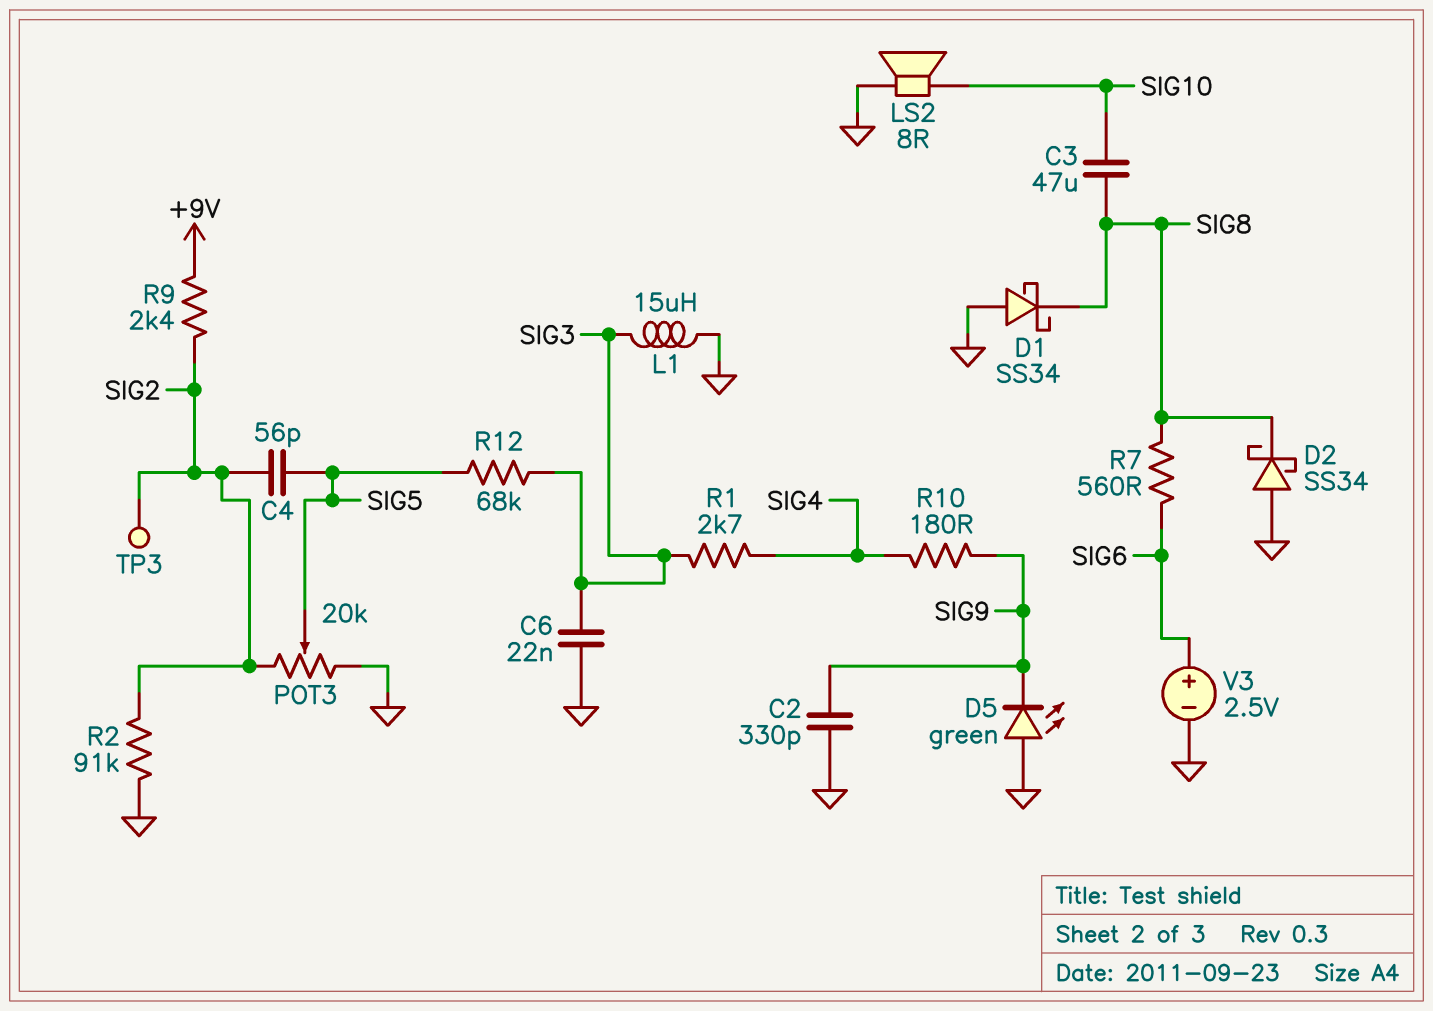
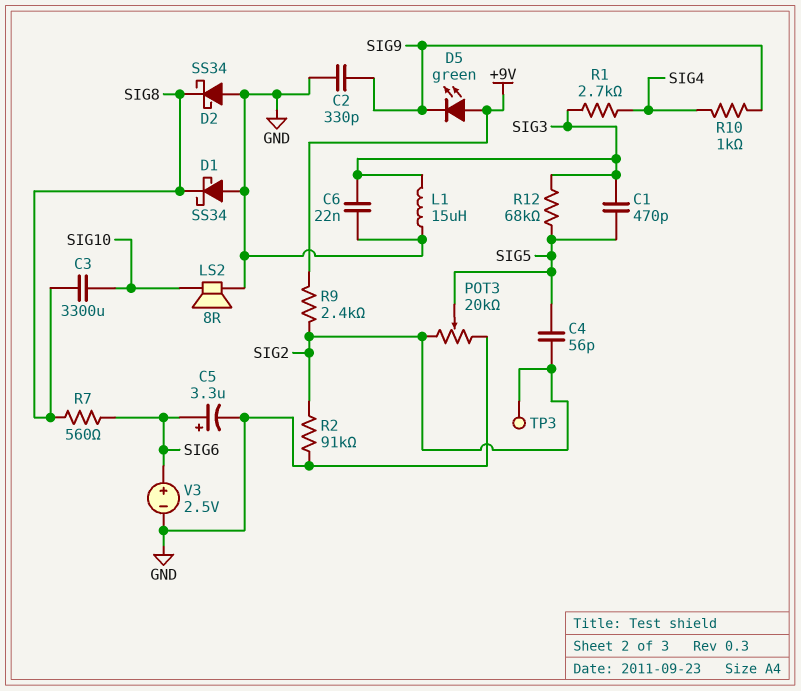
C1: none -> 470pF (SIG3, SIG5)
C3: 47uF (SIG8, SIG10) -> 3300uF (SIG8, SIG10)
C5: none -> 3.3uF (plus SIG6, minus GND)
D5: LED green (A GND, K SIG9) -> LED green (A +9V, K SIG9)
R10: 180 (SIG4, SIG9) -> 1k (SIG4, SIG9)

